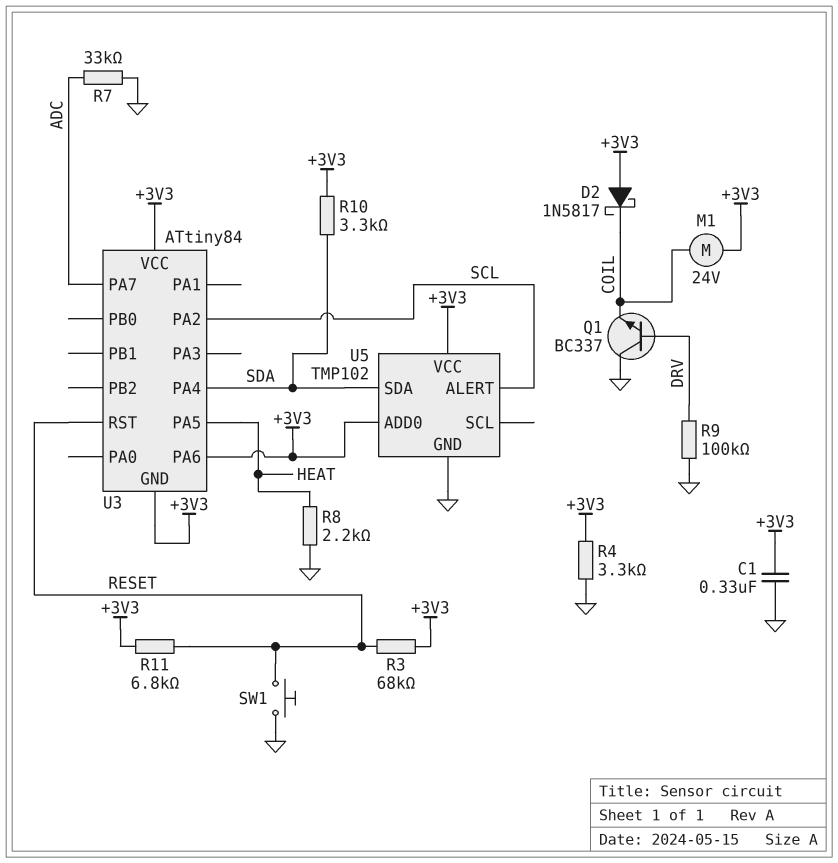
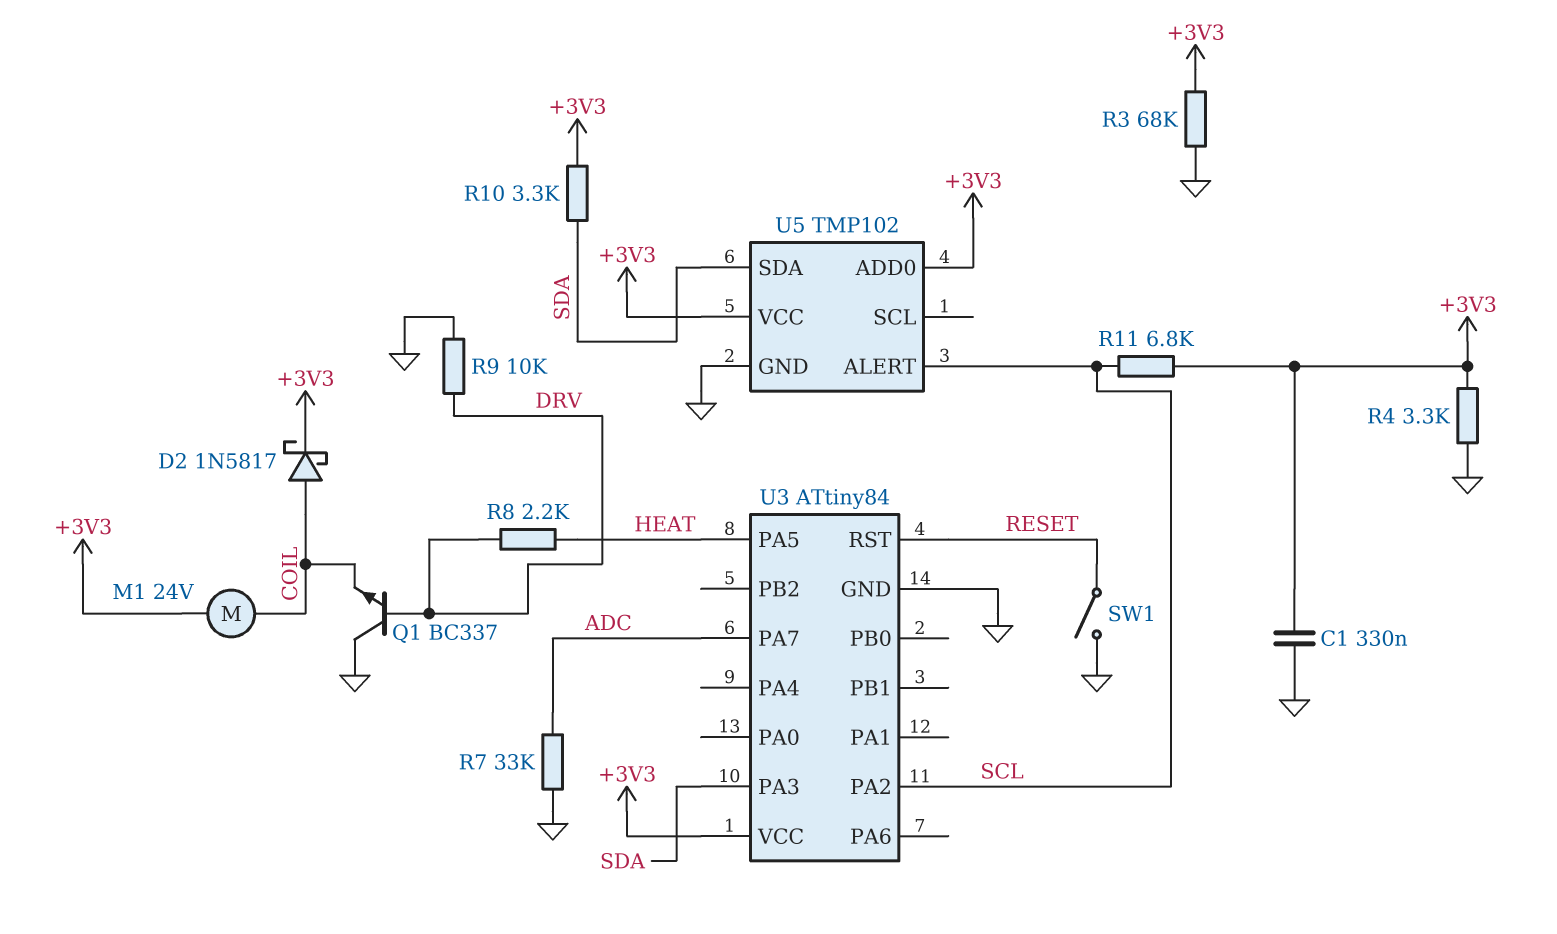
D2: schottky 1N5817 (A +3V3, K COIL) -> schottky 1N5817 (A COIL, K +3V3)
R3: 68k (+3V3, RESET) -> 68k (+3V3, GND)
R8: 2.2k (GND, HEAT) -> 2.2k (DRV, HEAT)
R9: 100k (DRV, GND) -> 10k (DRV, GND)
R11: 6.8k (+3V3, RESET) -> 6.8k (+3V3, SCL)
SW1: button (GND, RESET) -> switch (GND, RESET)
U3 pin GND: +3V3 -> GND
U3 pin PA3: none -> SDA
U3 pin PA4: SDA -> none
U3 pin PA6: +3V3 -> none

